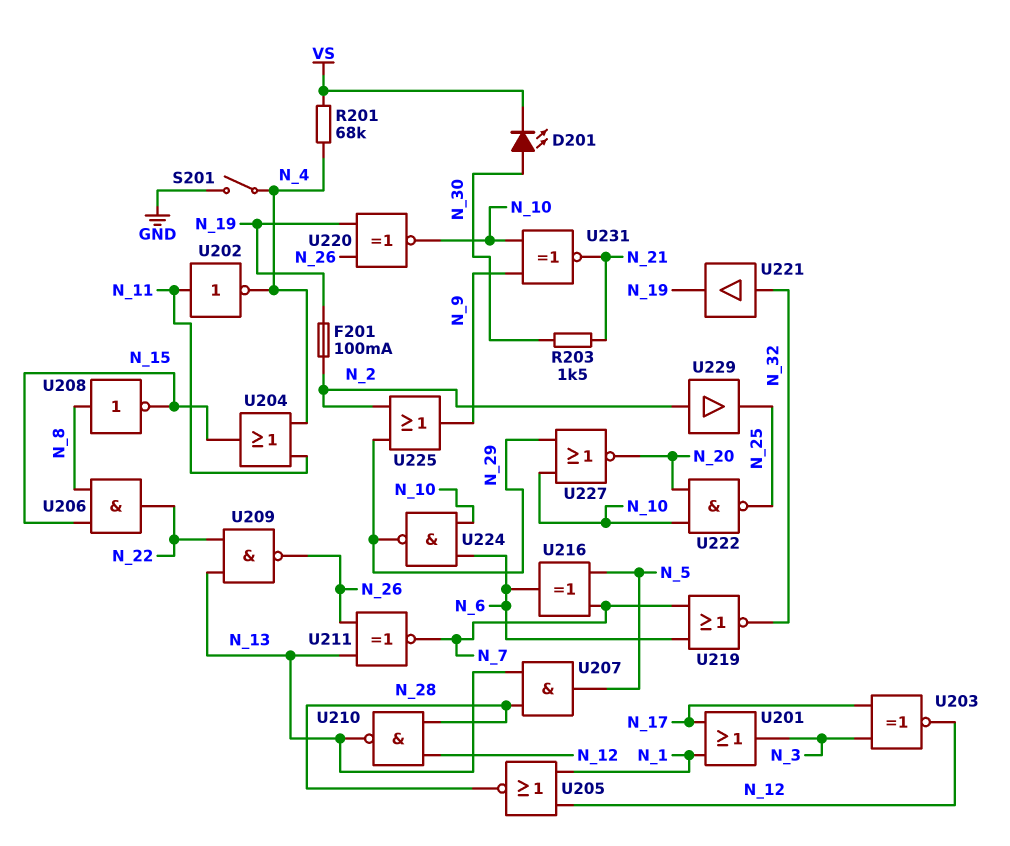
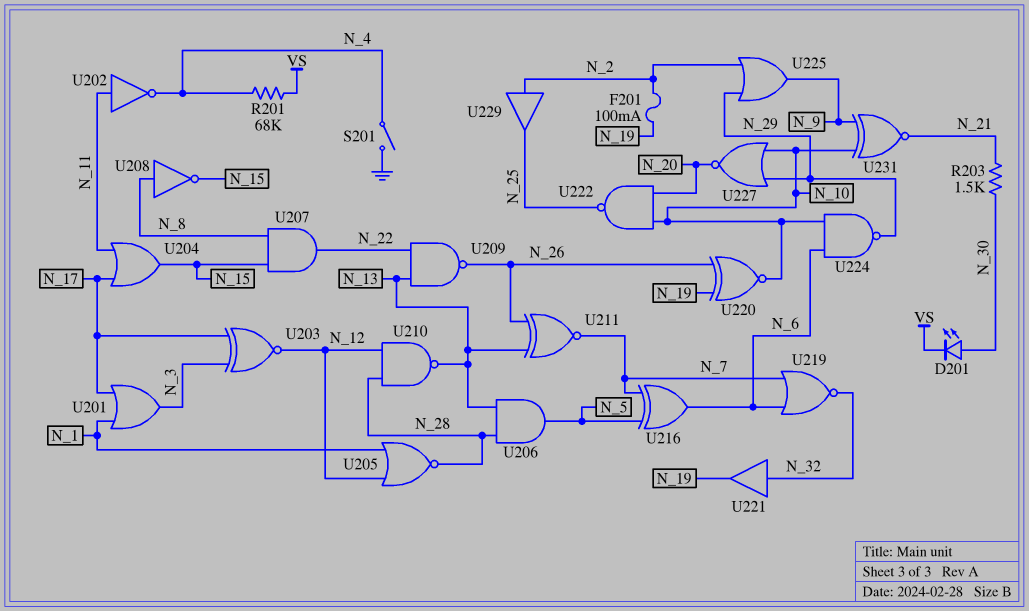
U204: OR (in N_4, in N_11, out N_15) -> OR (in N_11, in N_17, out N_15)
U206: AND (in N_8, in N_15, out N_22) -> AND (in N_13, in N_28, out N_5)
U207: AND (in N_13, in N_28, out N_5) -> AND (in N_8, in N_15, out N_22)

